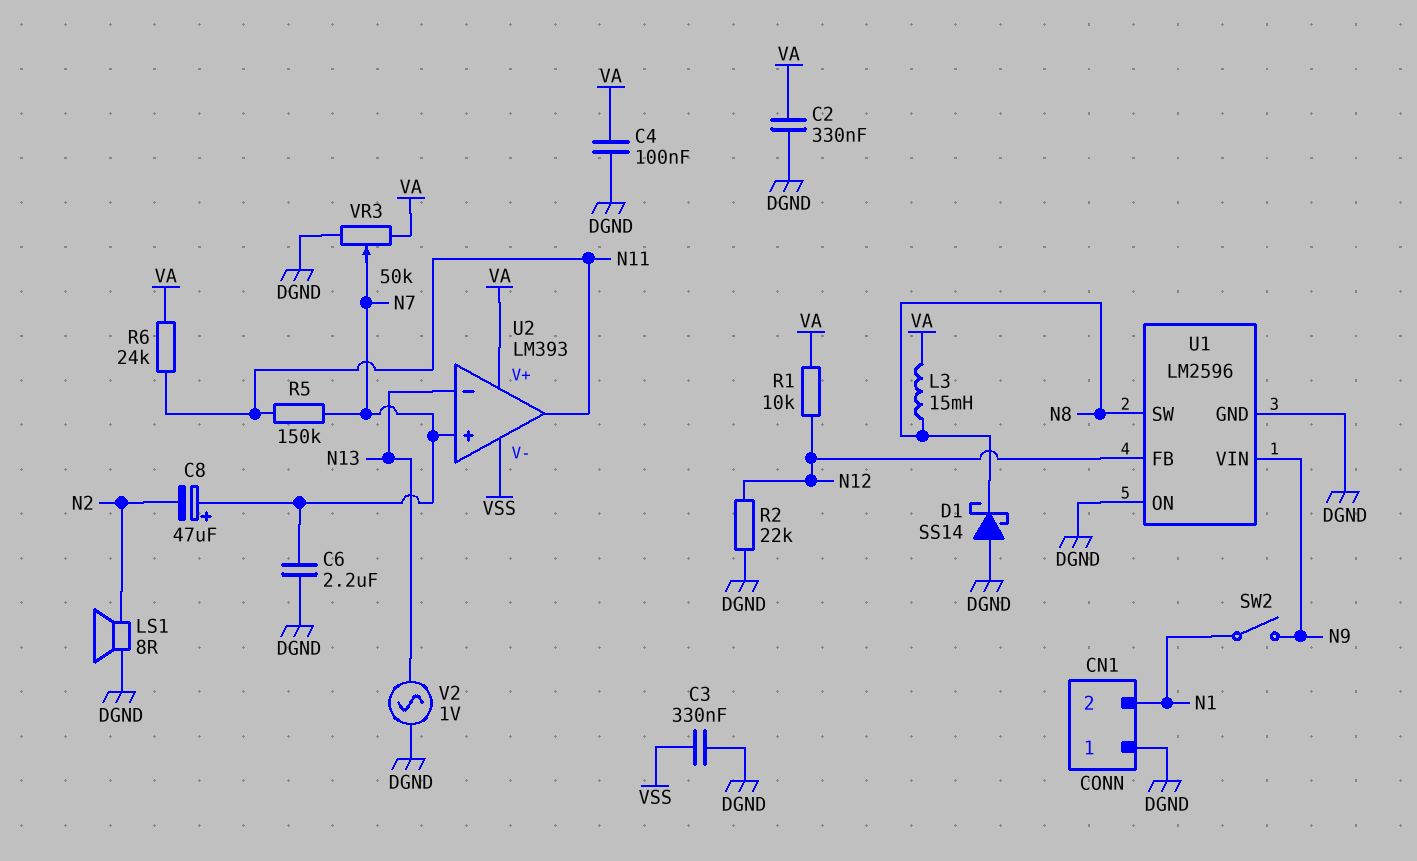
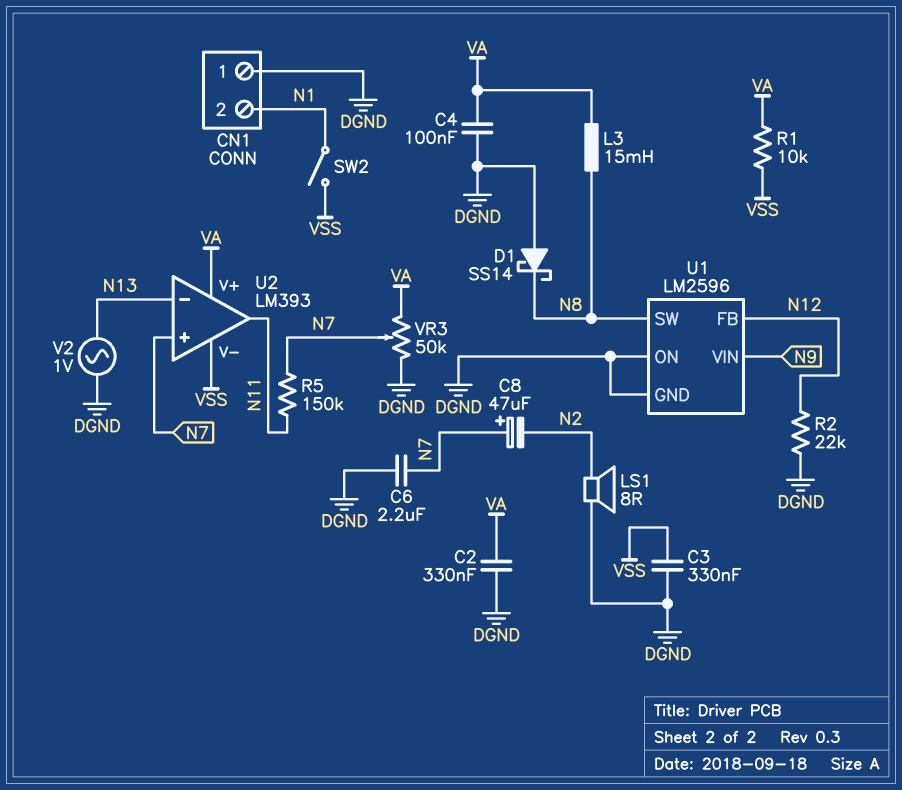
R1: 10k (N12, VA) -> 10k (VA, VSS)
R6: 24k (N11, VA) -> none
SW2: switch (N1, N9) -> switch (N1, VSS)

